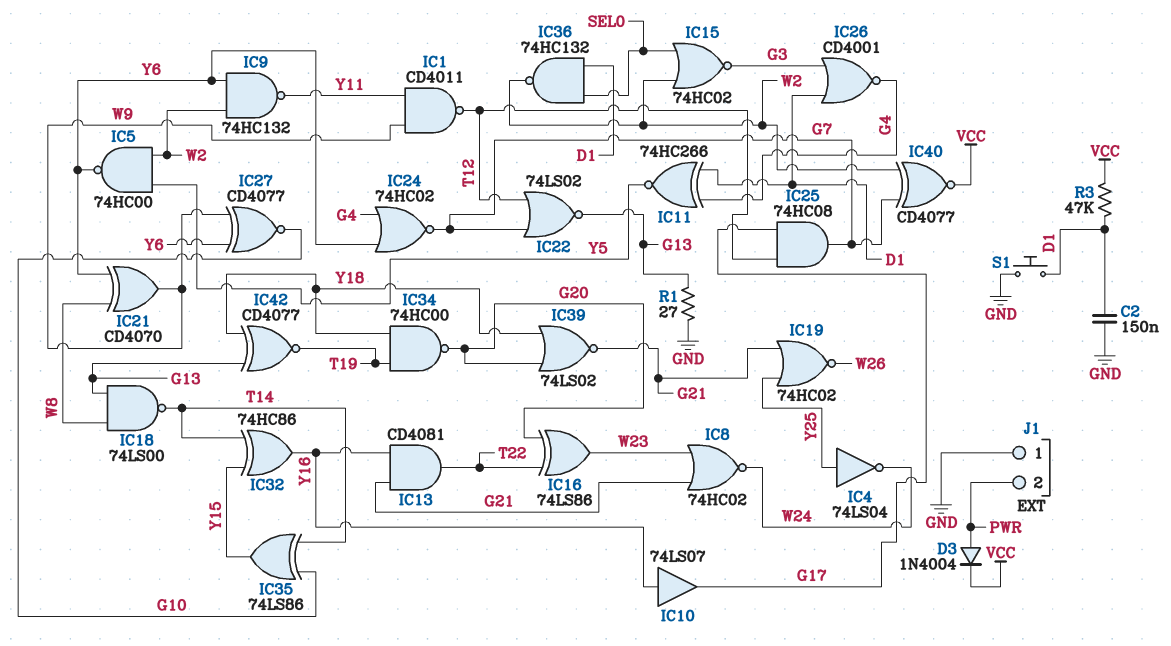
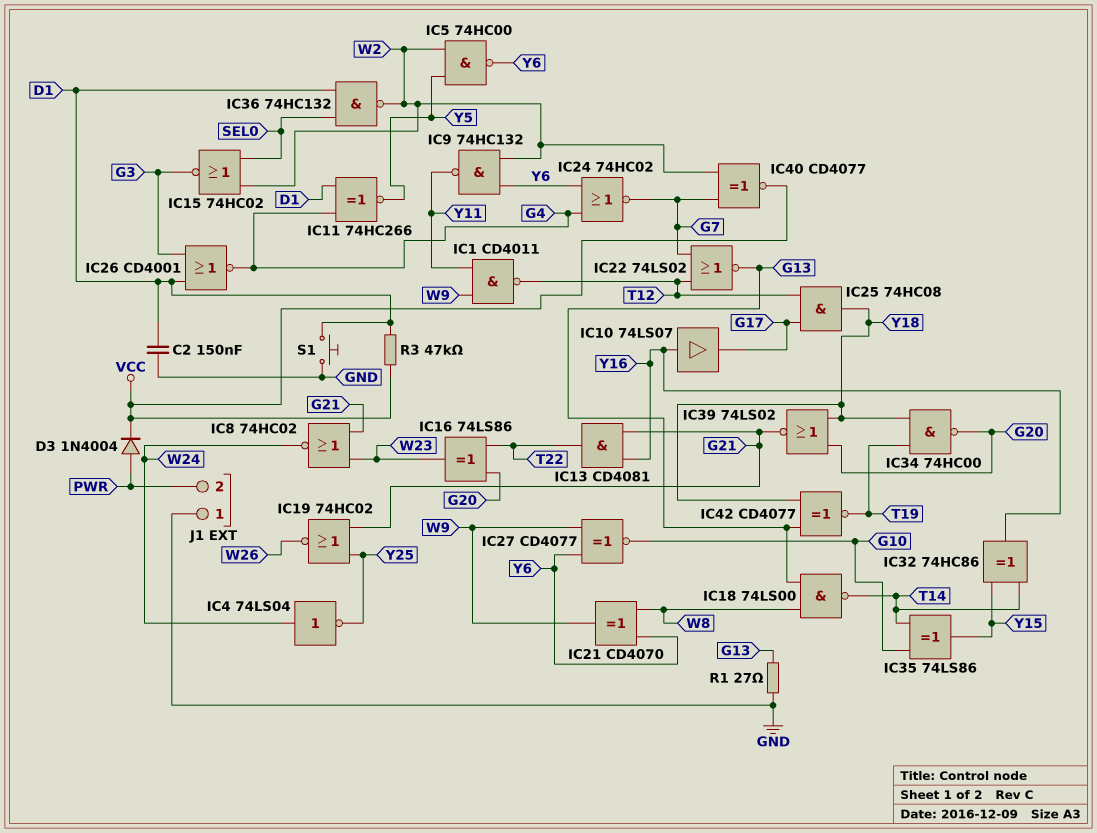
IC4: NOT 74LS04 (in Y25, out W24) -> NOT 74LS04 (in W24, out Y25)
IC25: AND 74HC08 (in G17, in T12, out G7) -> AND 74HC08 (in G17, in T12, out Y18)

